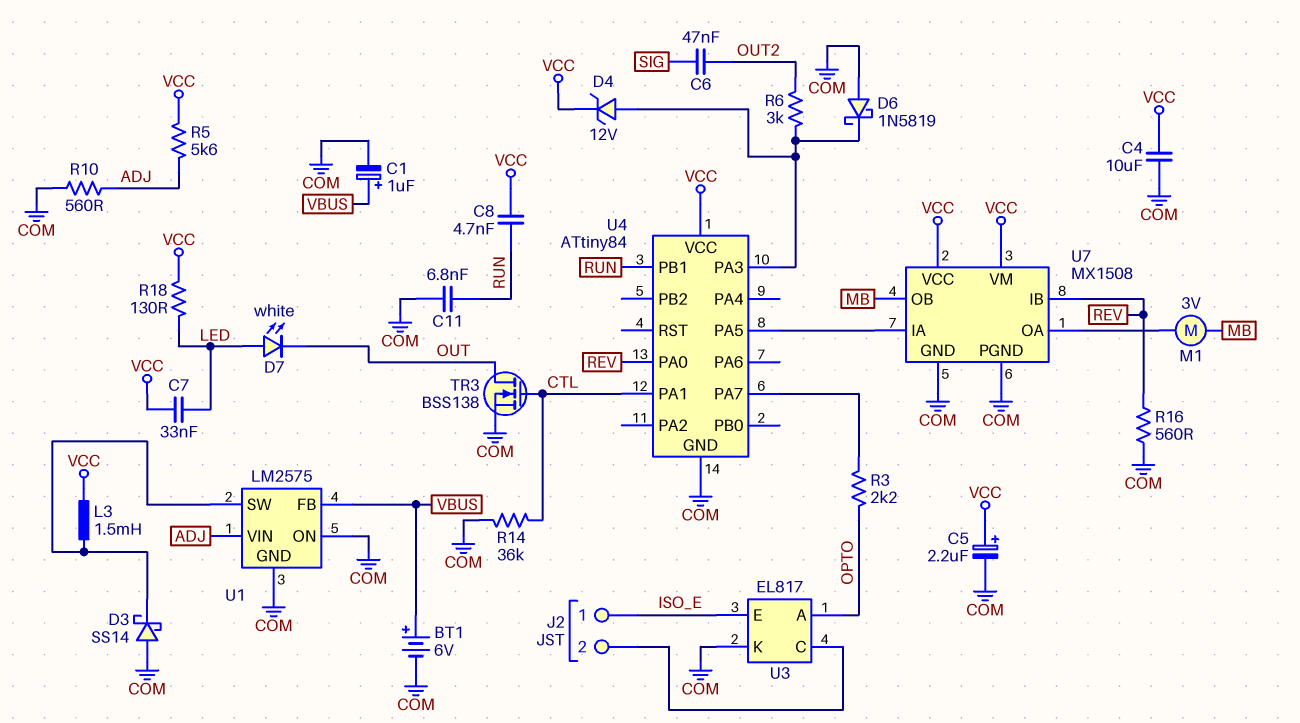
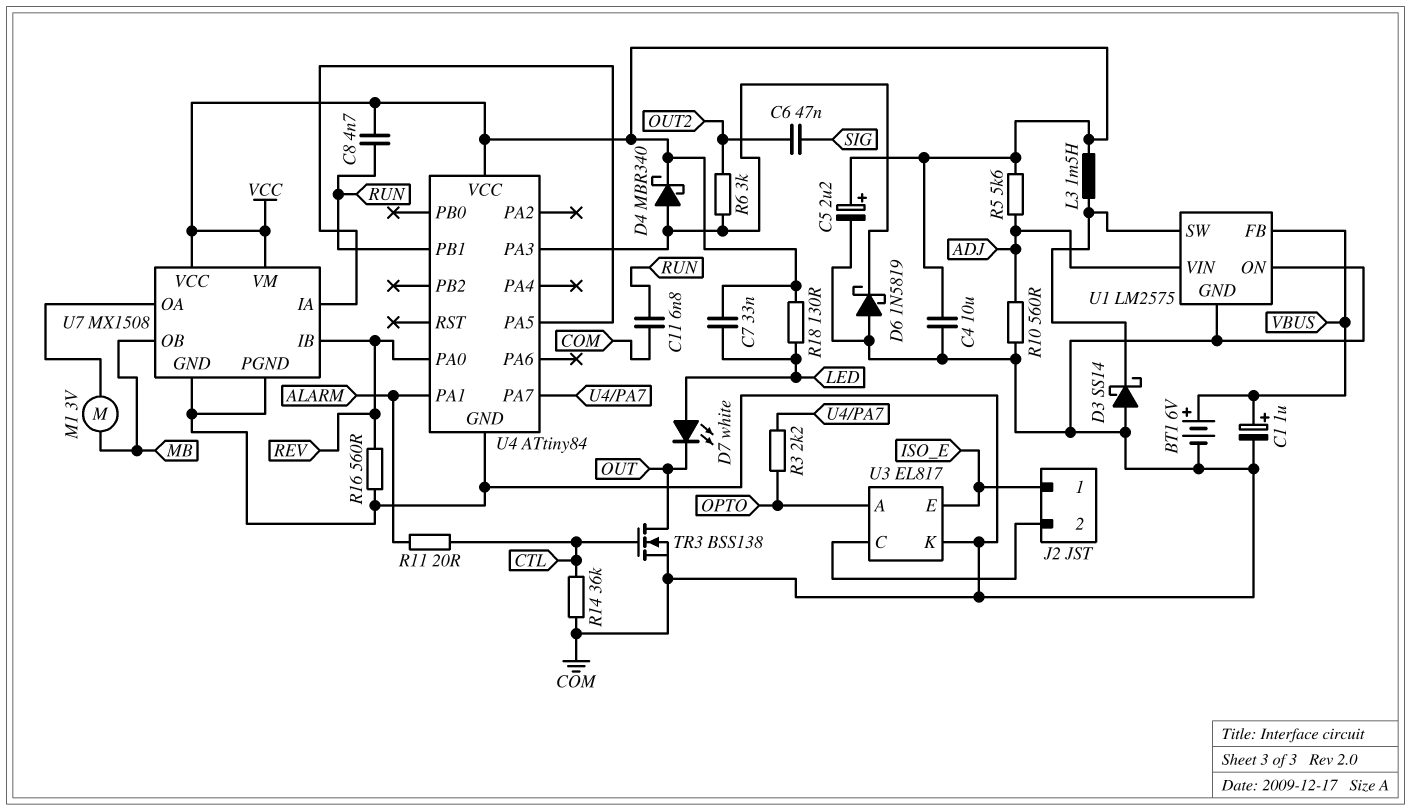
D4: zener 12V (A U4/PA3, K VCC) -> schottky MBR340 (A U4/PA3, K VCC)
R11: none -> 20 (ALARM, CTL)
U4 pin PA1: CTL -> ALARM

